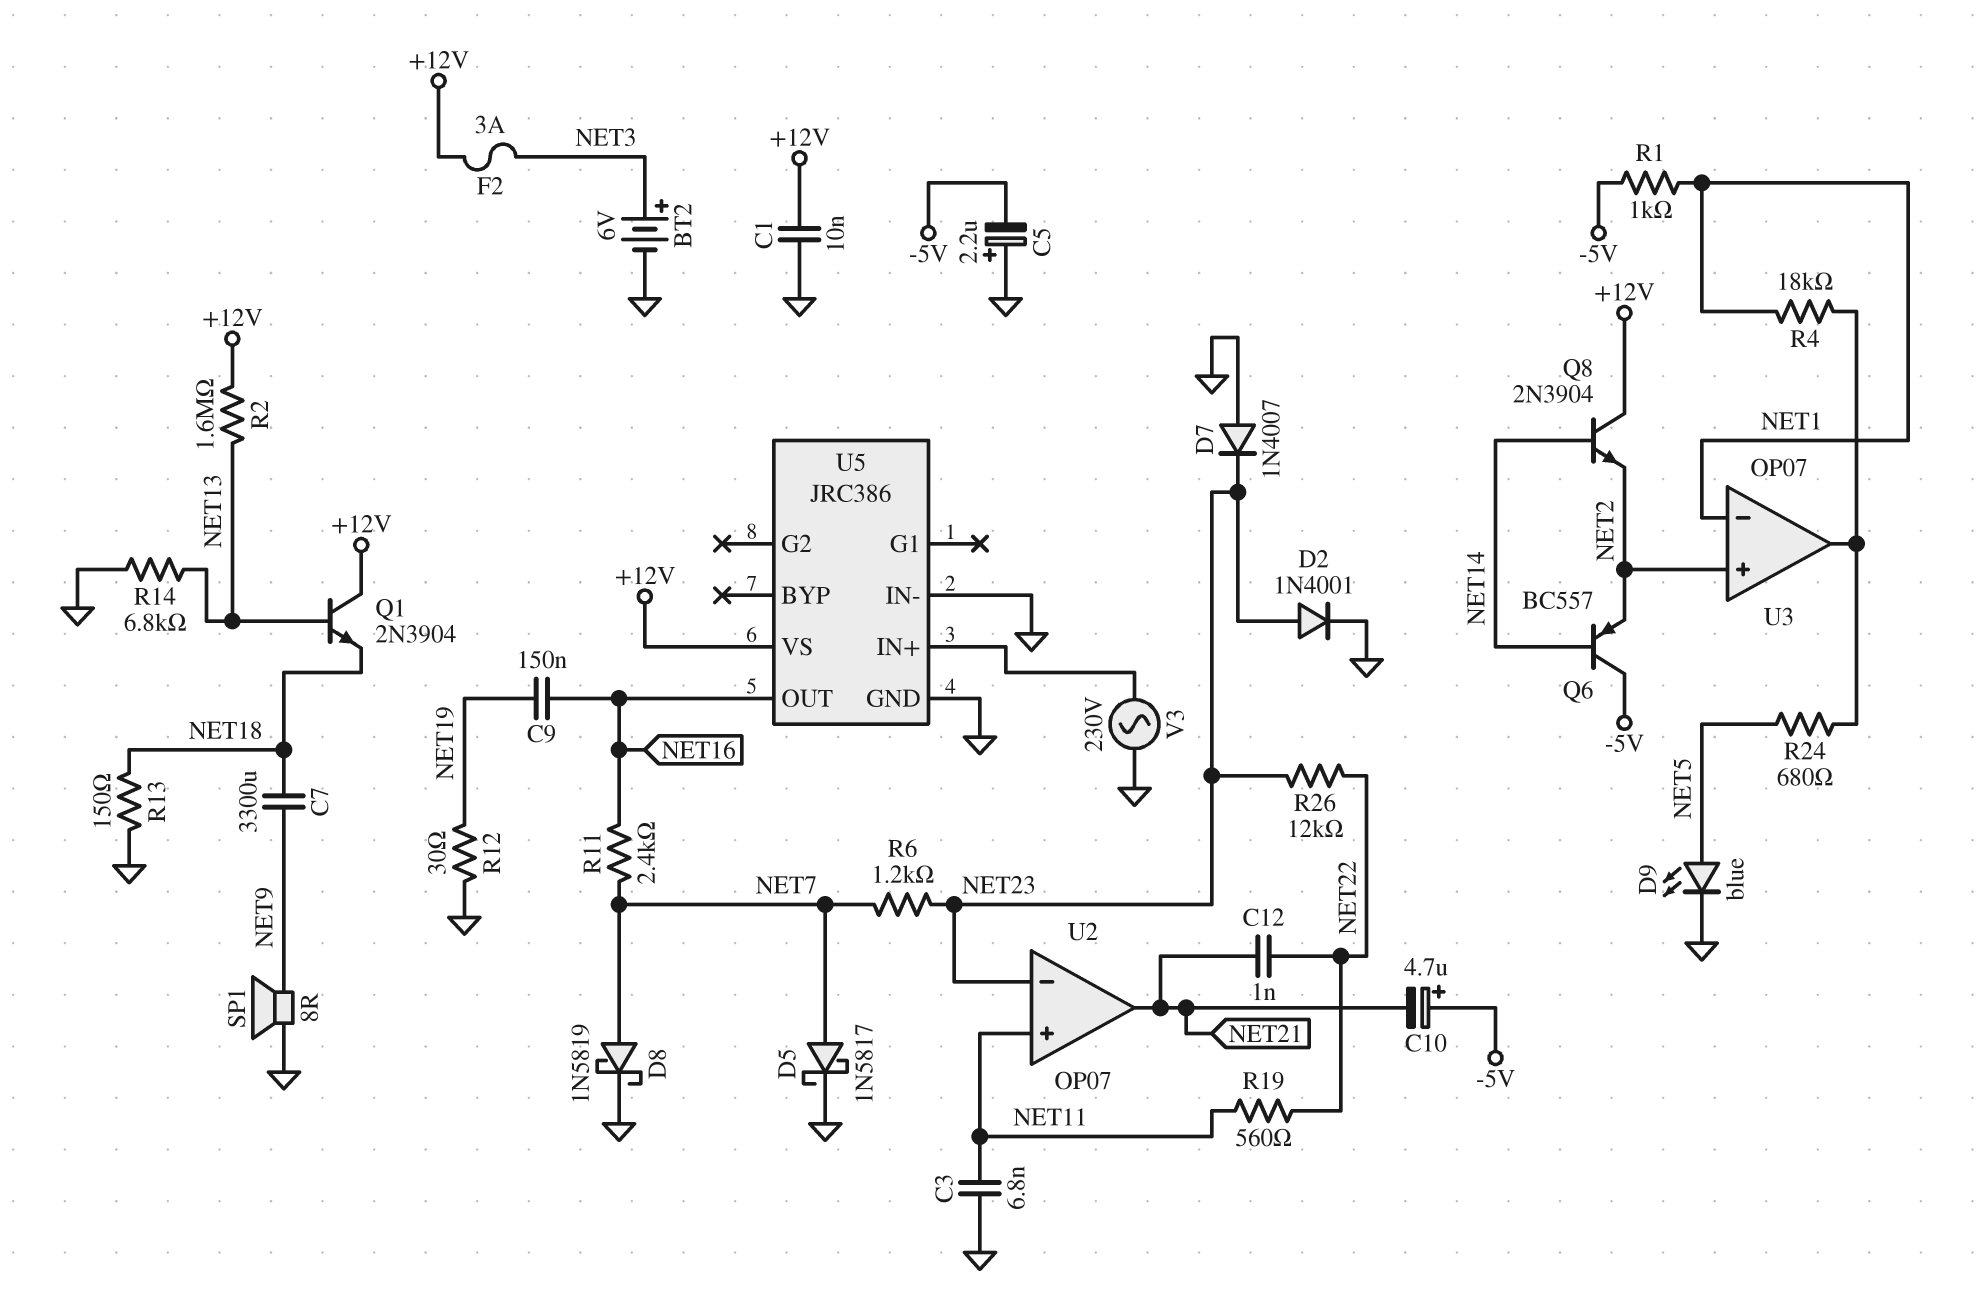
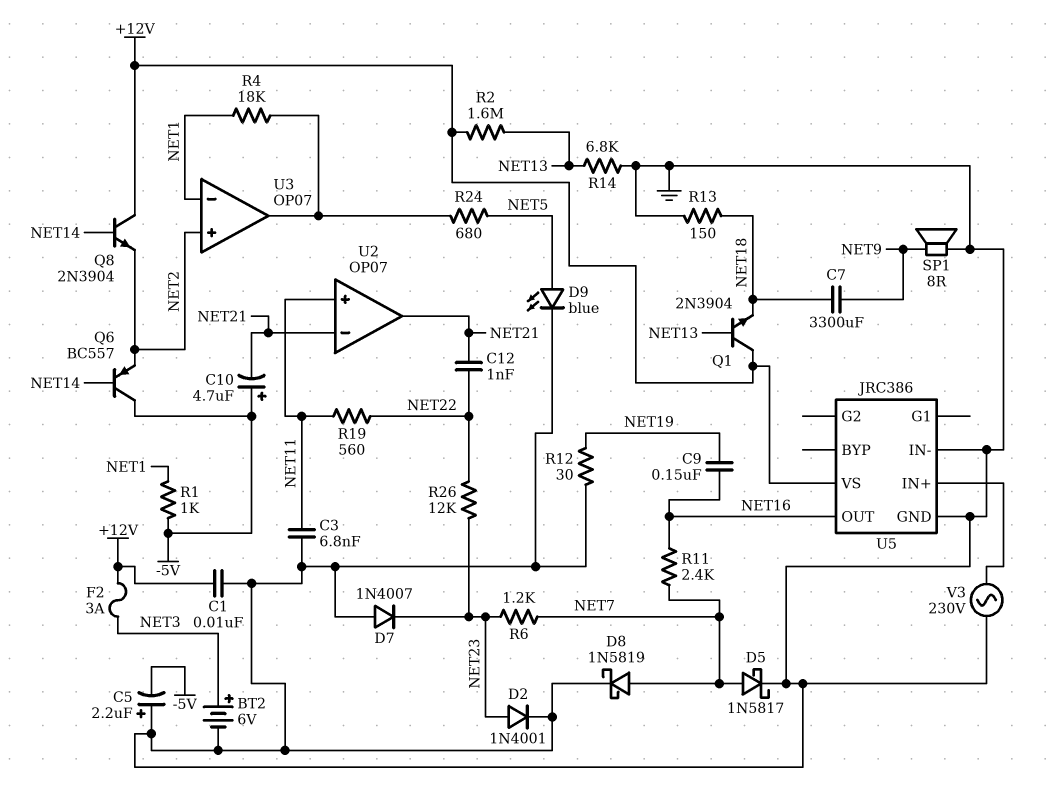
U2 pin in-: NET23 -> NET21

